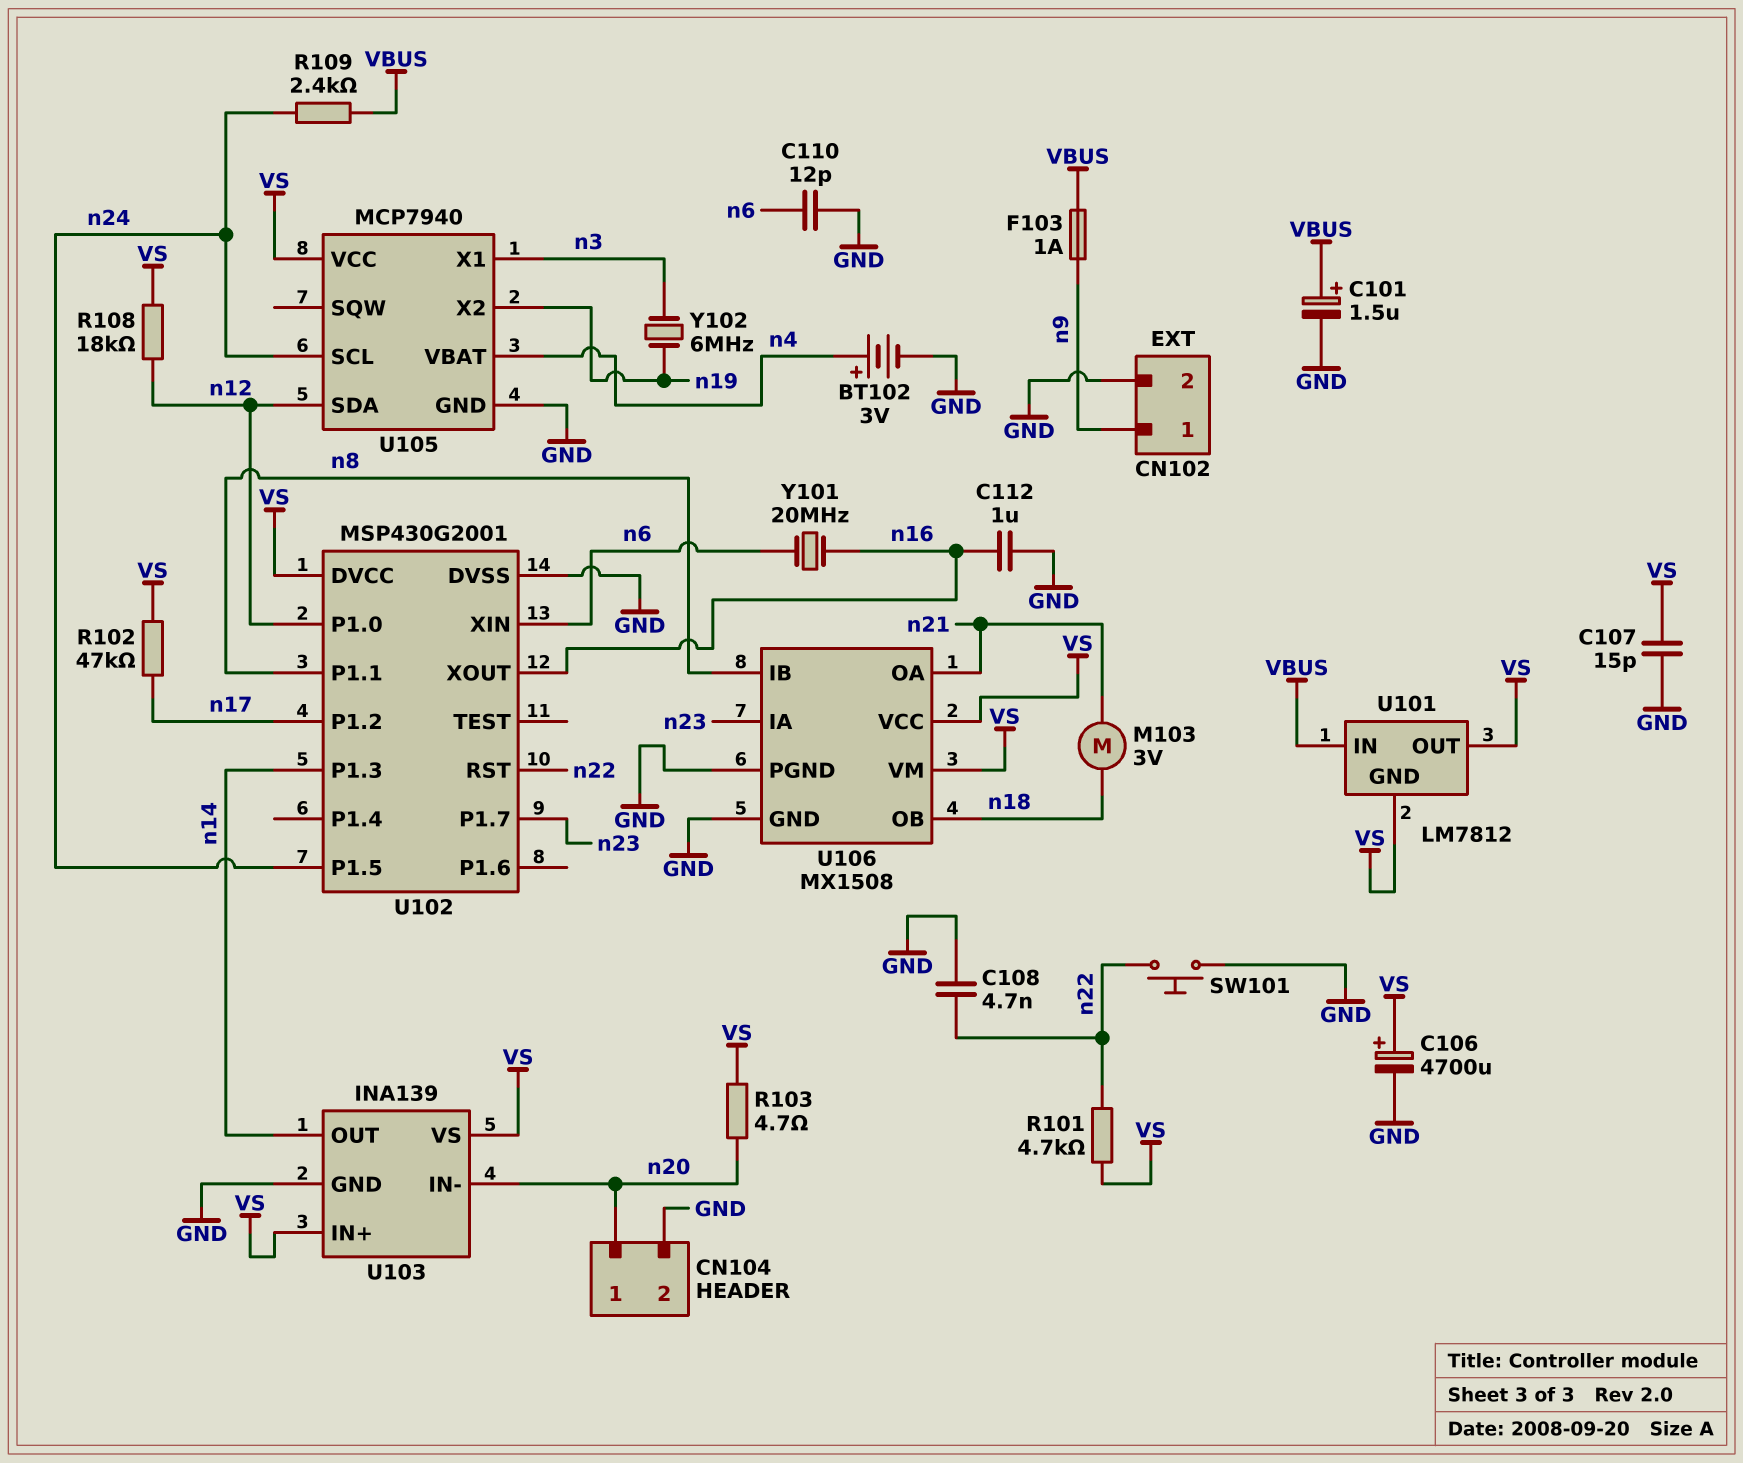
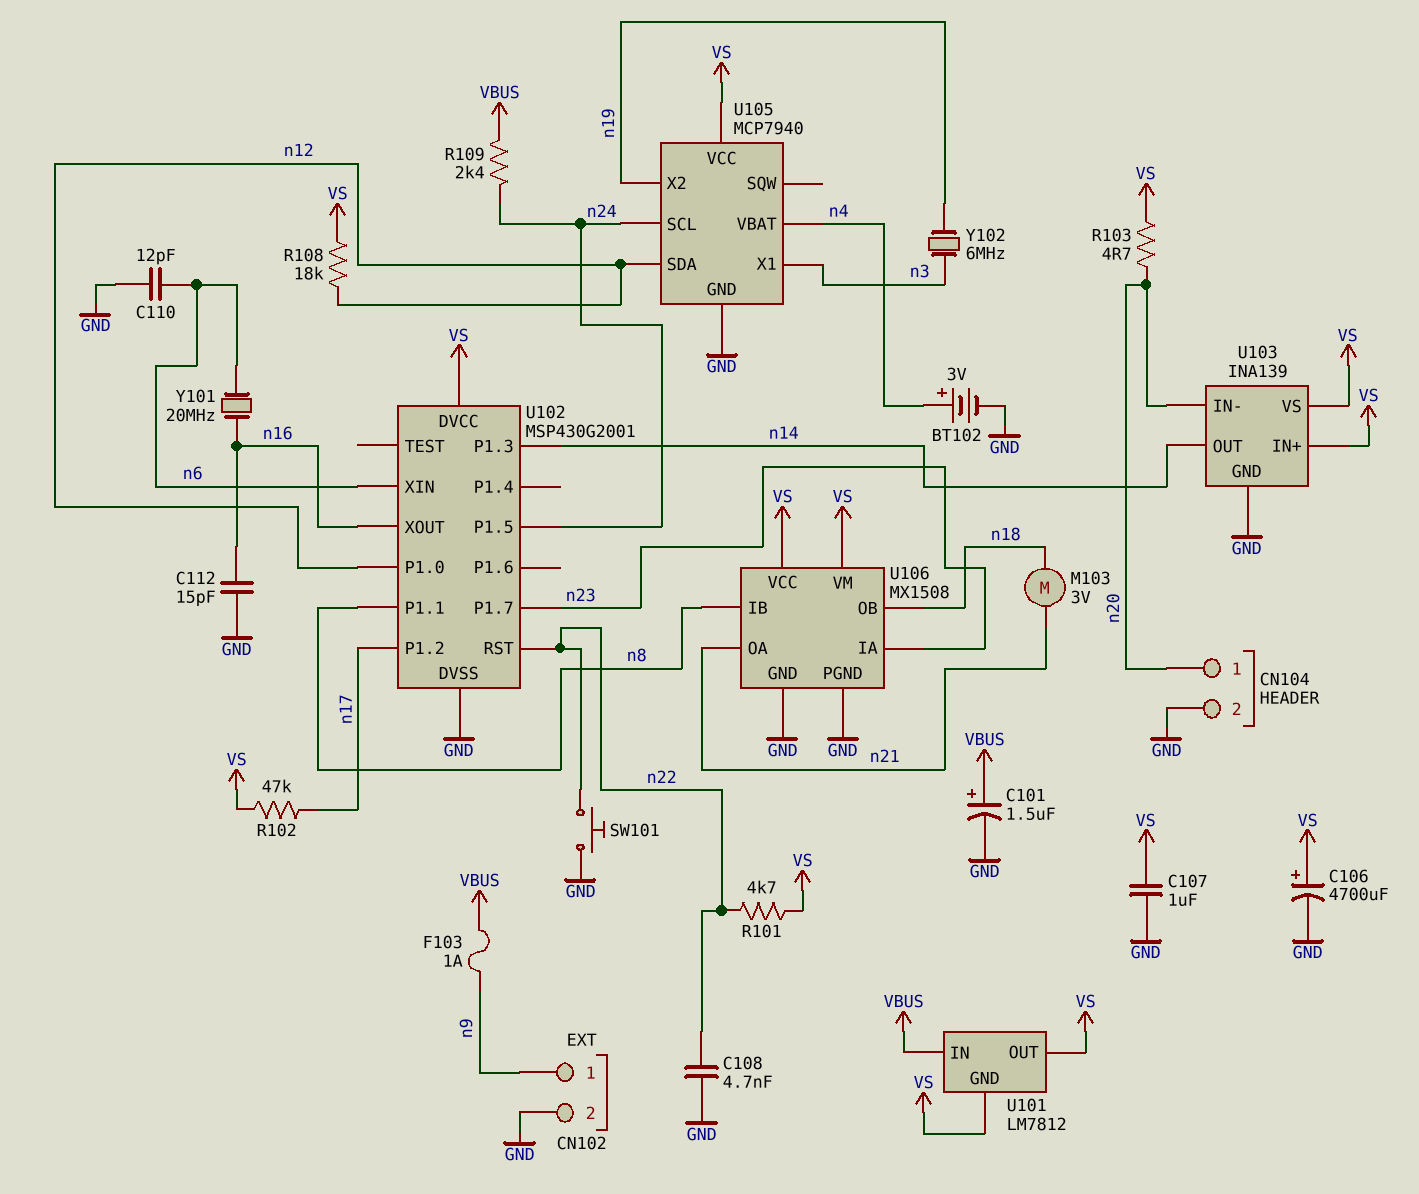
C107: 15pF (GND, VS) -> 1uF (GND, VS)
C112: 1uF (GND, n16) -> 15pF (GND, n16)

